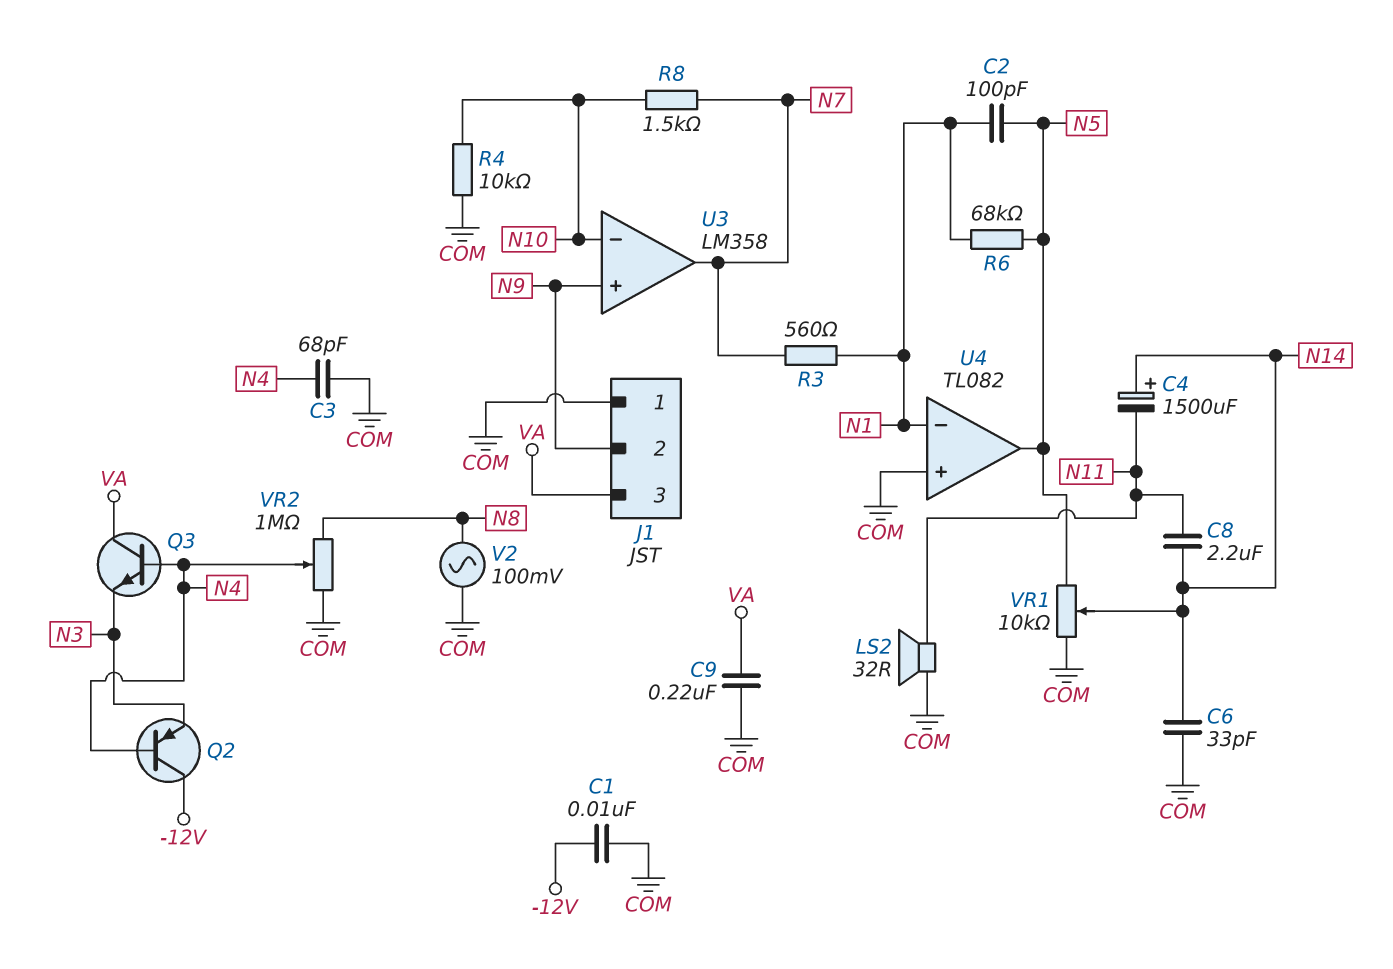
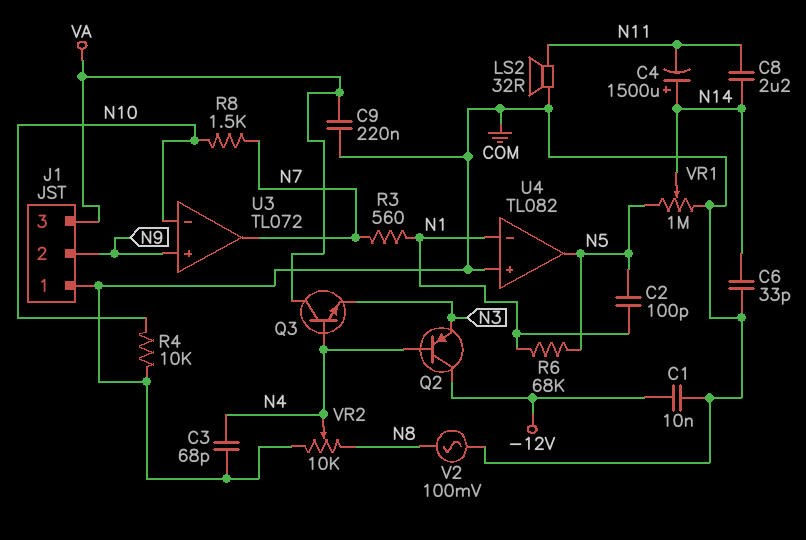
U3: LM358 -> TL072
VR1: 10k (COM, N5, wiper N14) -> 1M (COM, N5, wiper N14)
VR2: 1M (COM, N8, wiper N4) -> 10k (COM, N8, wiper N4)

